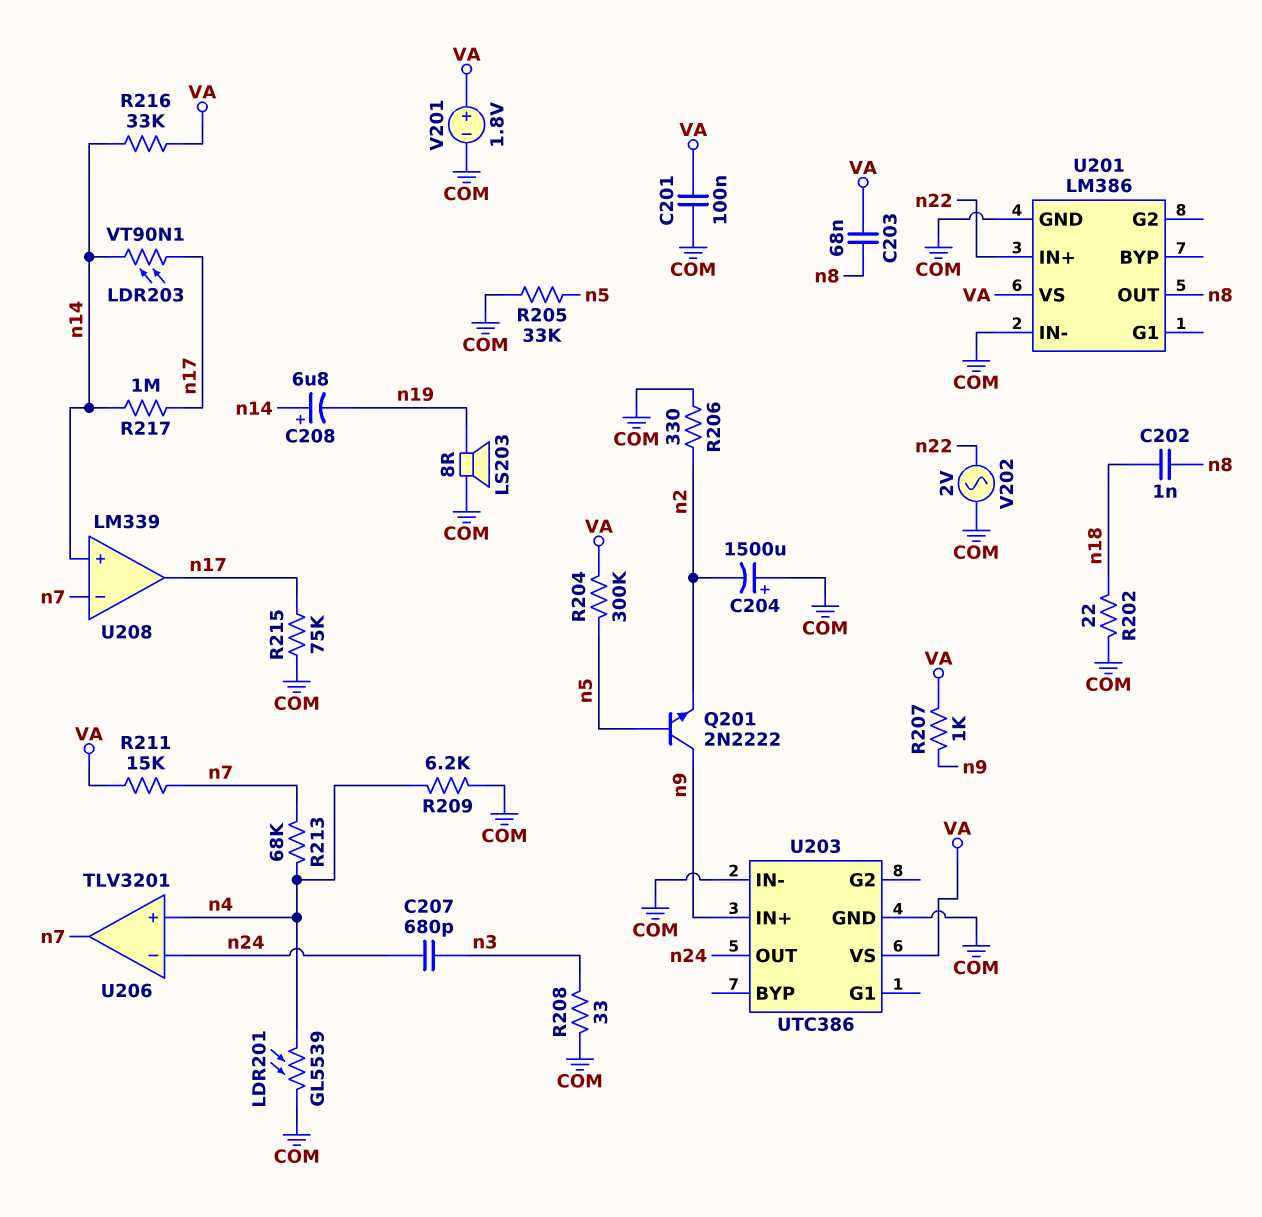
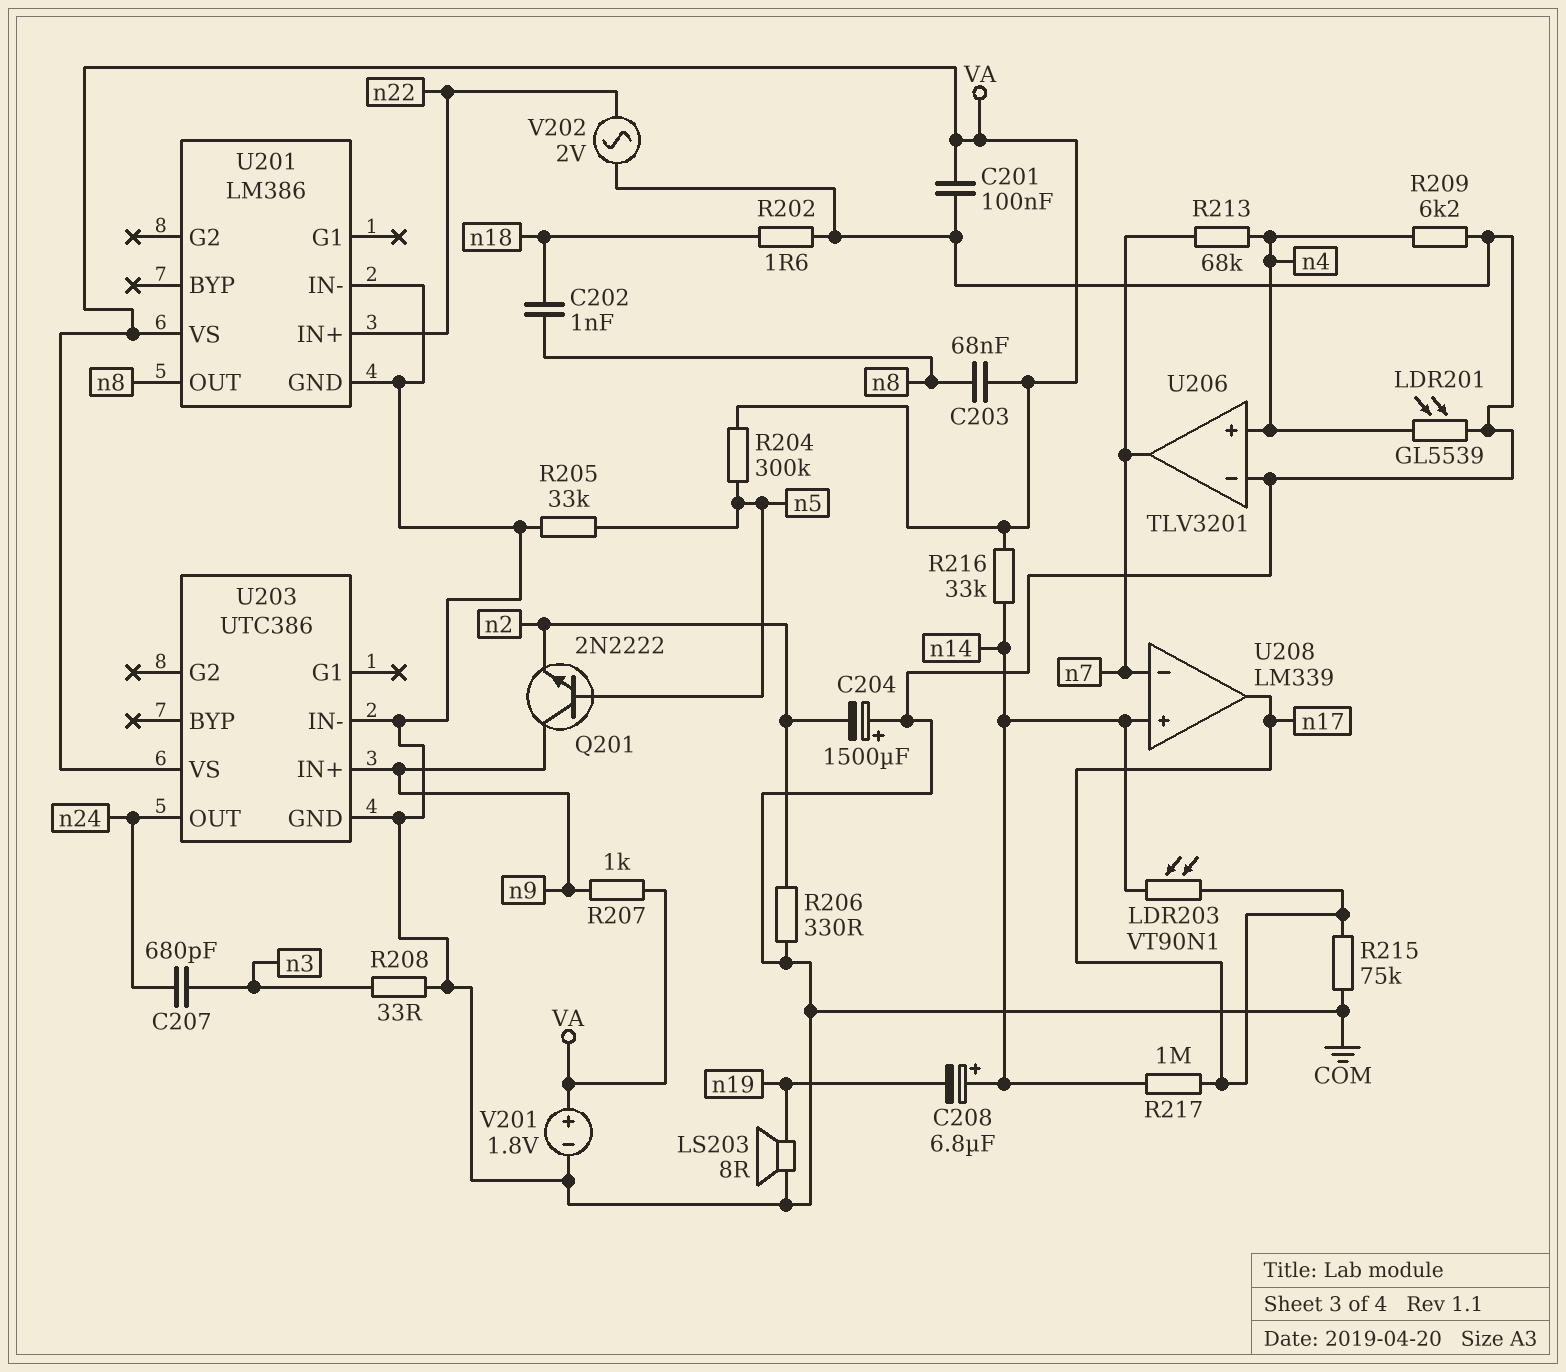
R202: 22 (COM, n18) -> 1.6 (COM, n18)
R211: 15k (VA, n7) -> none
U206 pin in-: n24 -> COM

